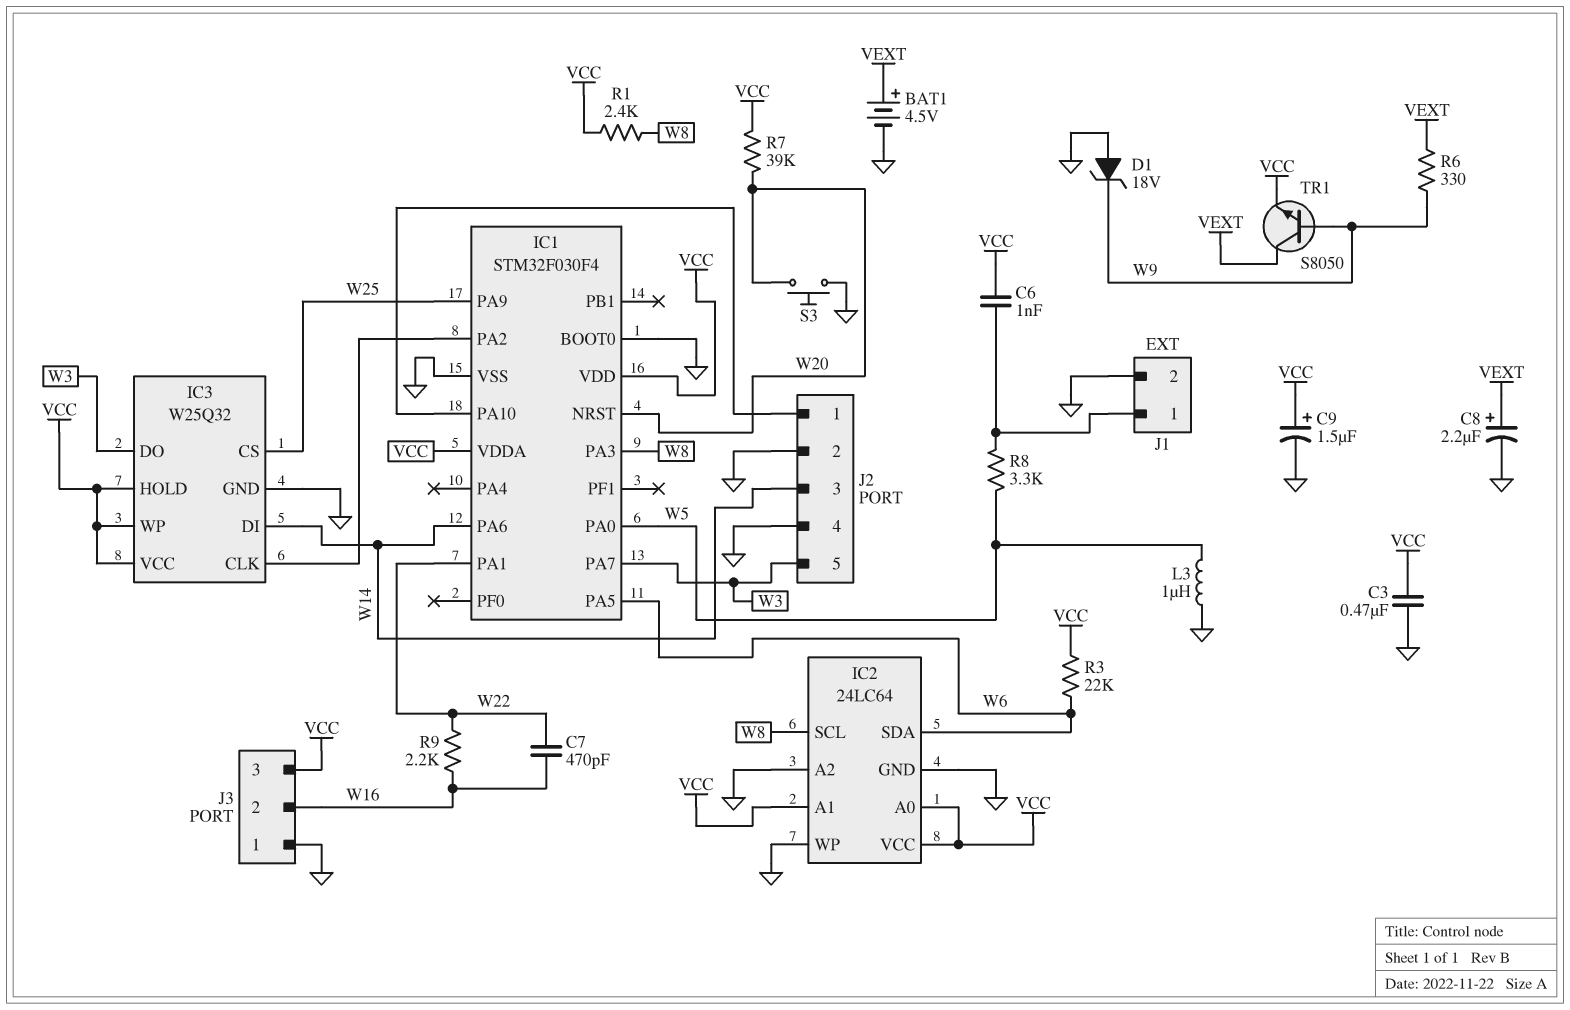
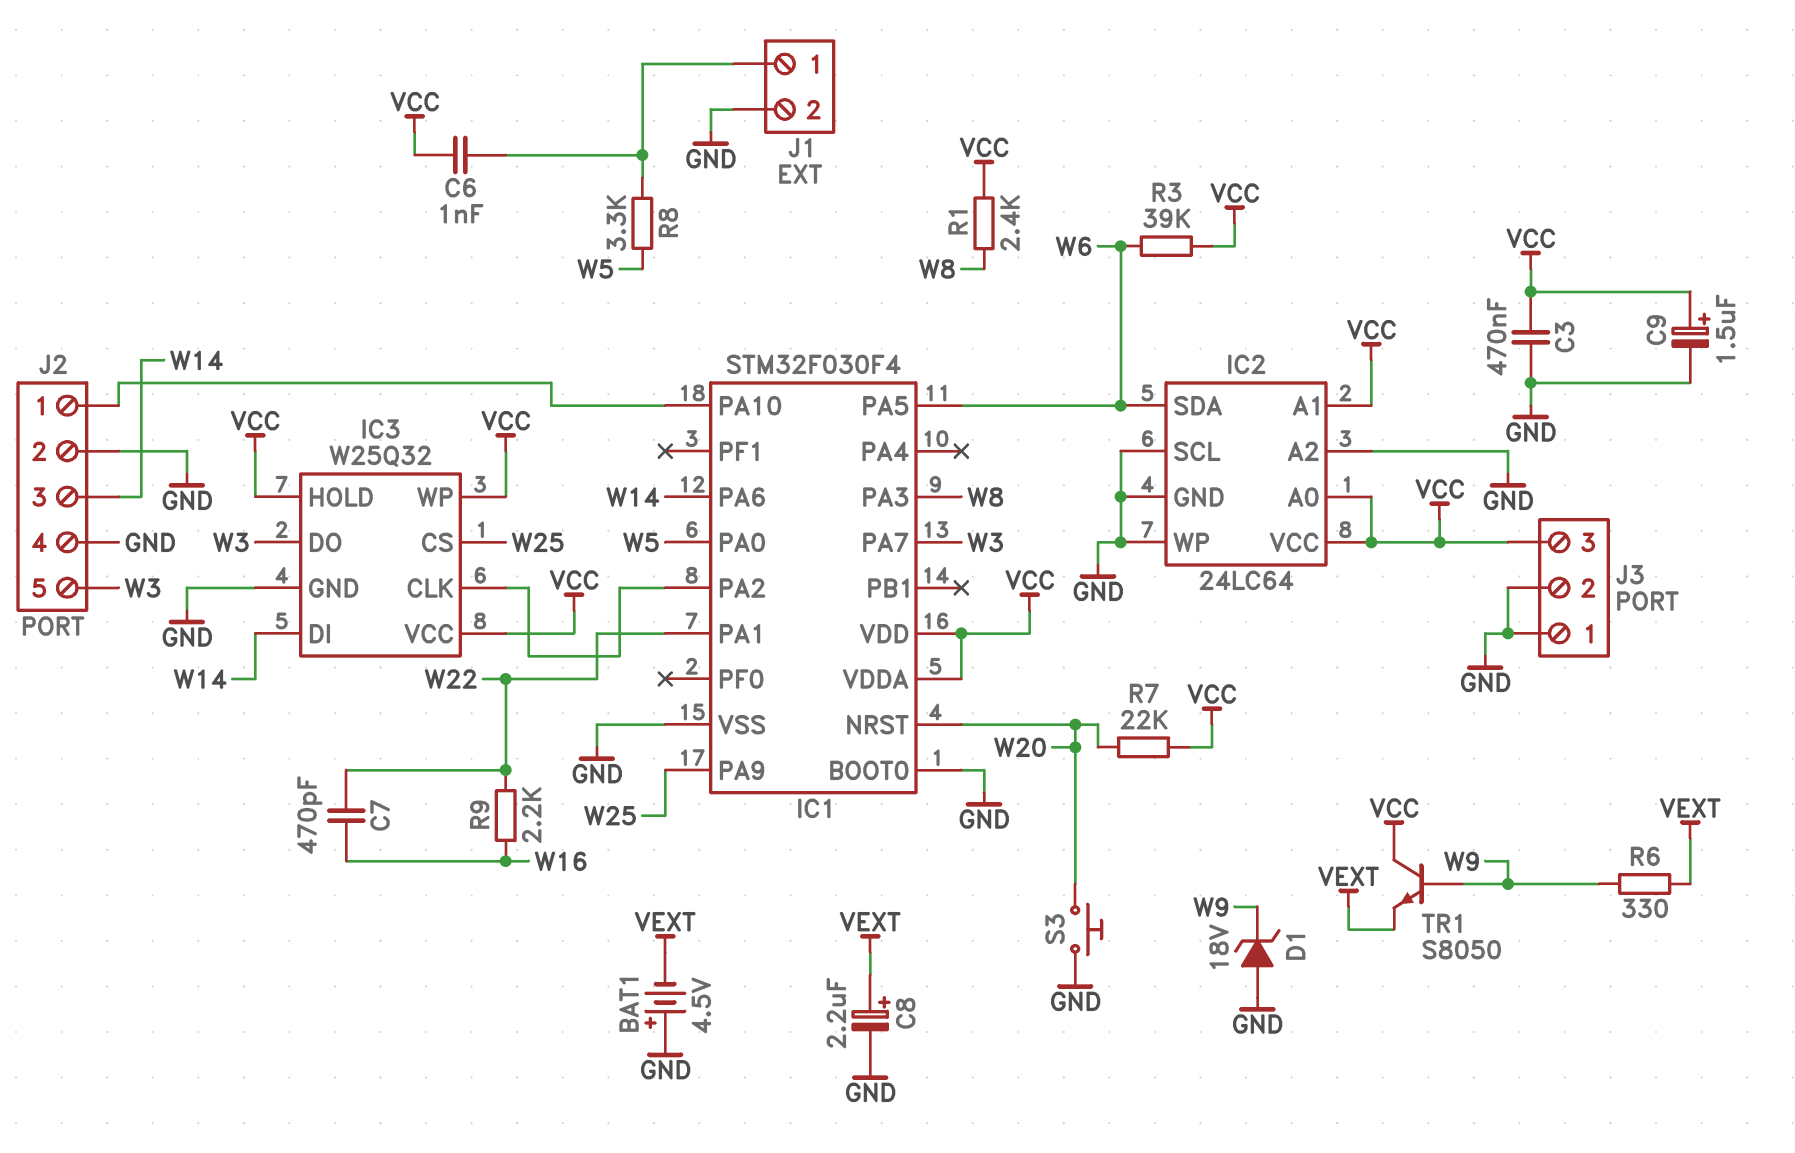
BAT1: 4.5V (plus VEXT, minus GND) -> 4.5V (plus GND, minus VEXT)
IC2 pin SCL: W8 -> GND
J3 pin 2: W16 -> GND
L3: 1uH (GND, W5) -> none
R3: 22k (VCC, W6) -> 39k (VCC, W6)
R7: 39k (VCC, W20) -> 22k (VCC, W20)
TR1: NPN S8050 (B W9, C VEXT, E VCC) -> NPN S8050 (B W9, C VCC, E VEXT)

